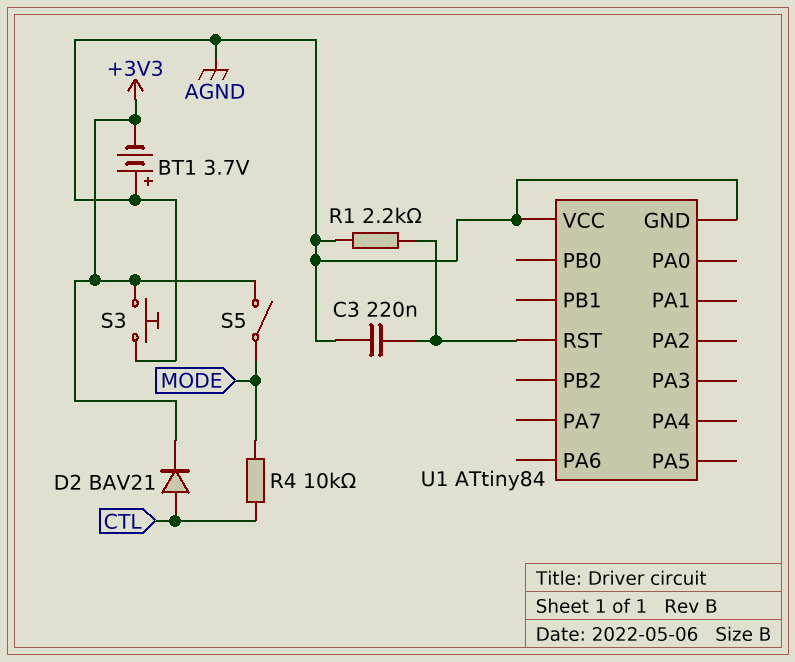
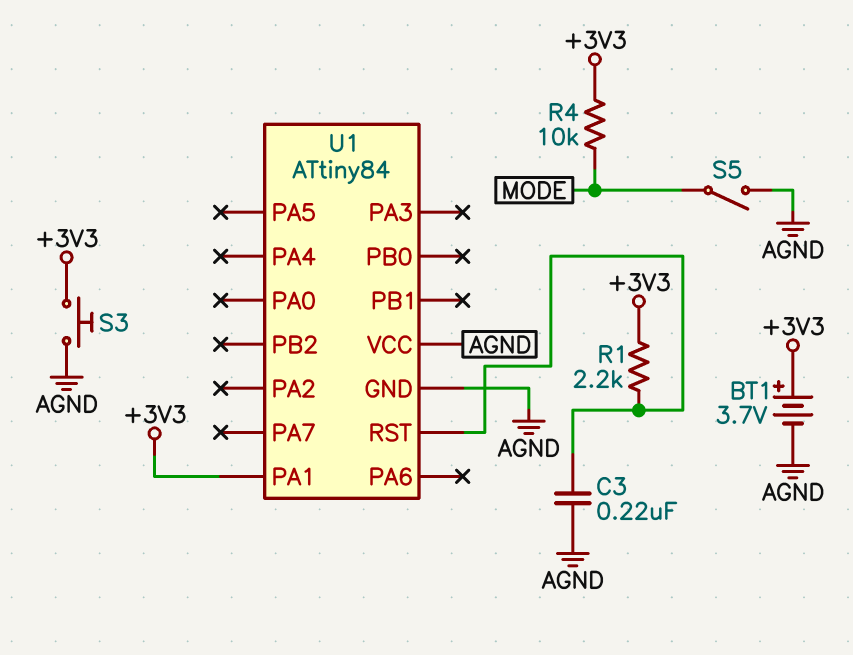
BT1: 3.7V (plus AGND, minus +3V3) -> 3.7V (plus +3V3, minus AGND)
D2: diode BAV21 (A CTL, K +3V3) -> none
R1: 2.2k (AGND, U1/RST) -> 2.2k (+3V3, U1/RST)
R4: 10k (CTL, MODE) -> 10k (+3V3, MODE)
S5: switch (+3V3, MODE) -> switch (AGND, MODE)
U1 pin PA1: none -> +3V3

